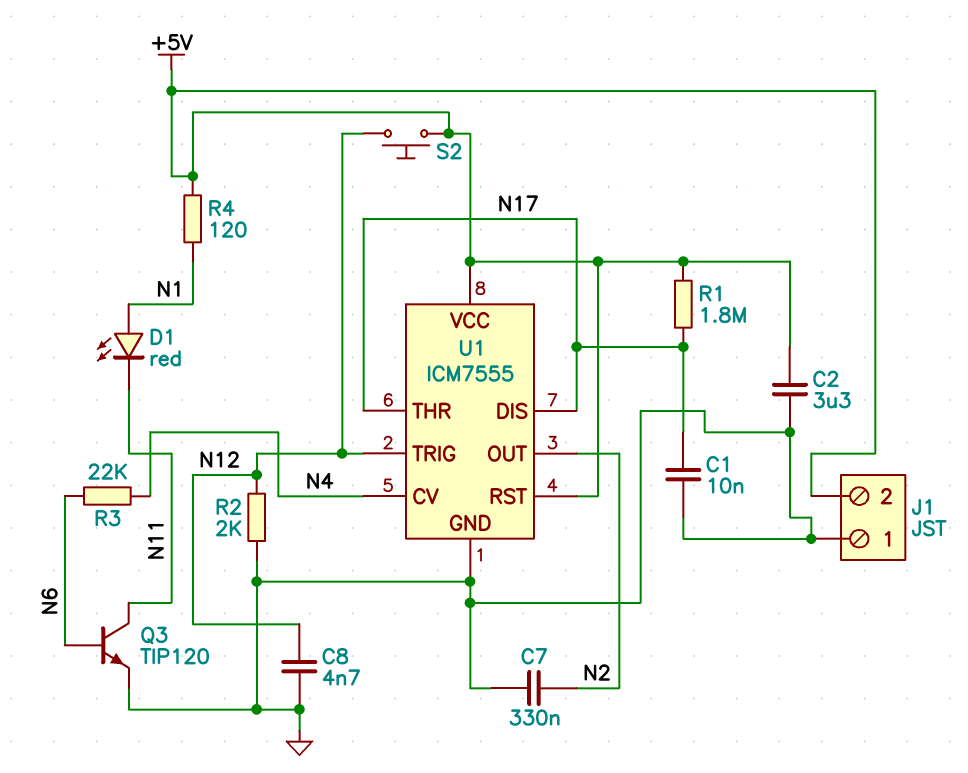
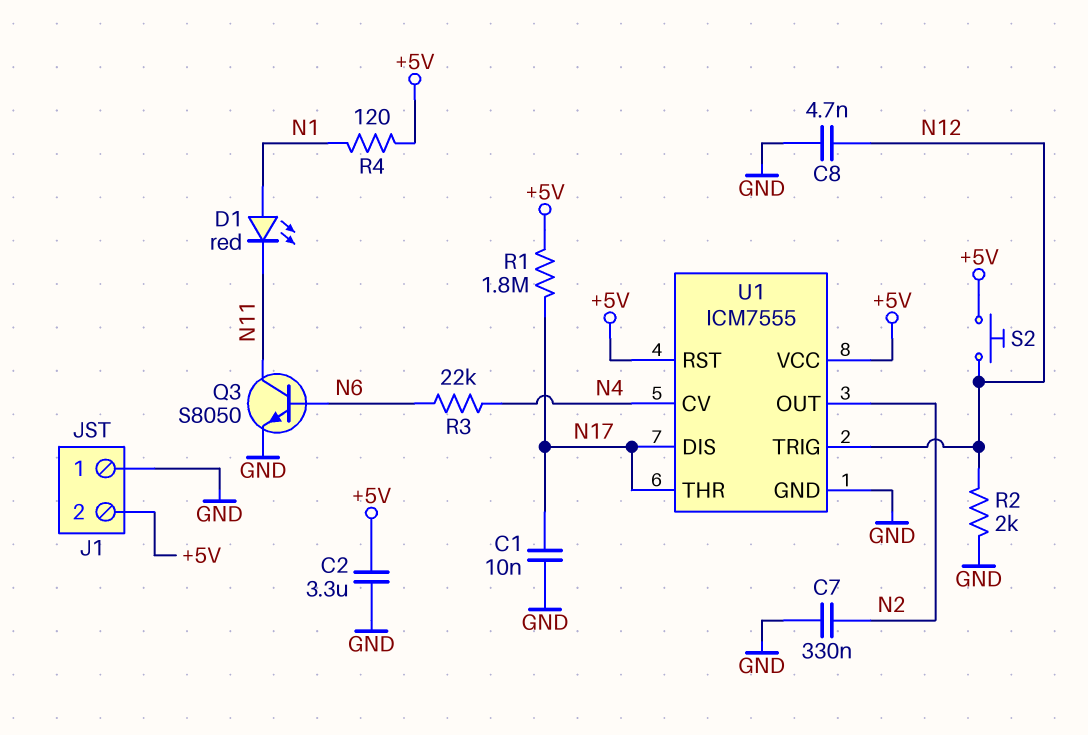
Q3: NPN TIP120 (B N6, C N11, E GND) -> NPN S8050 (B N6, C N11, E GND)

